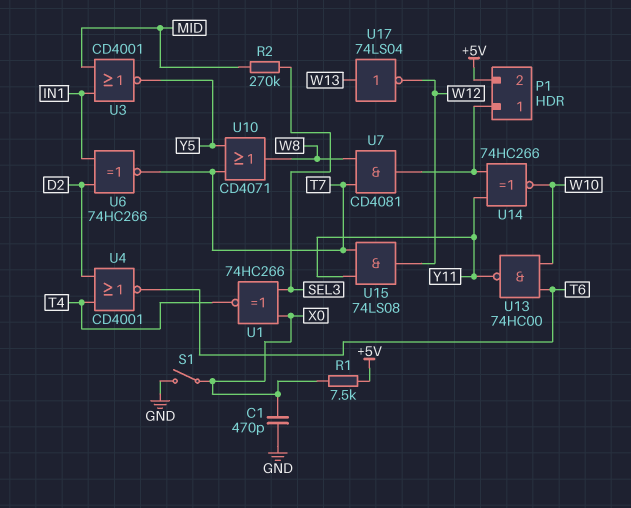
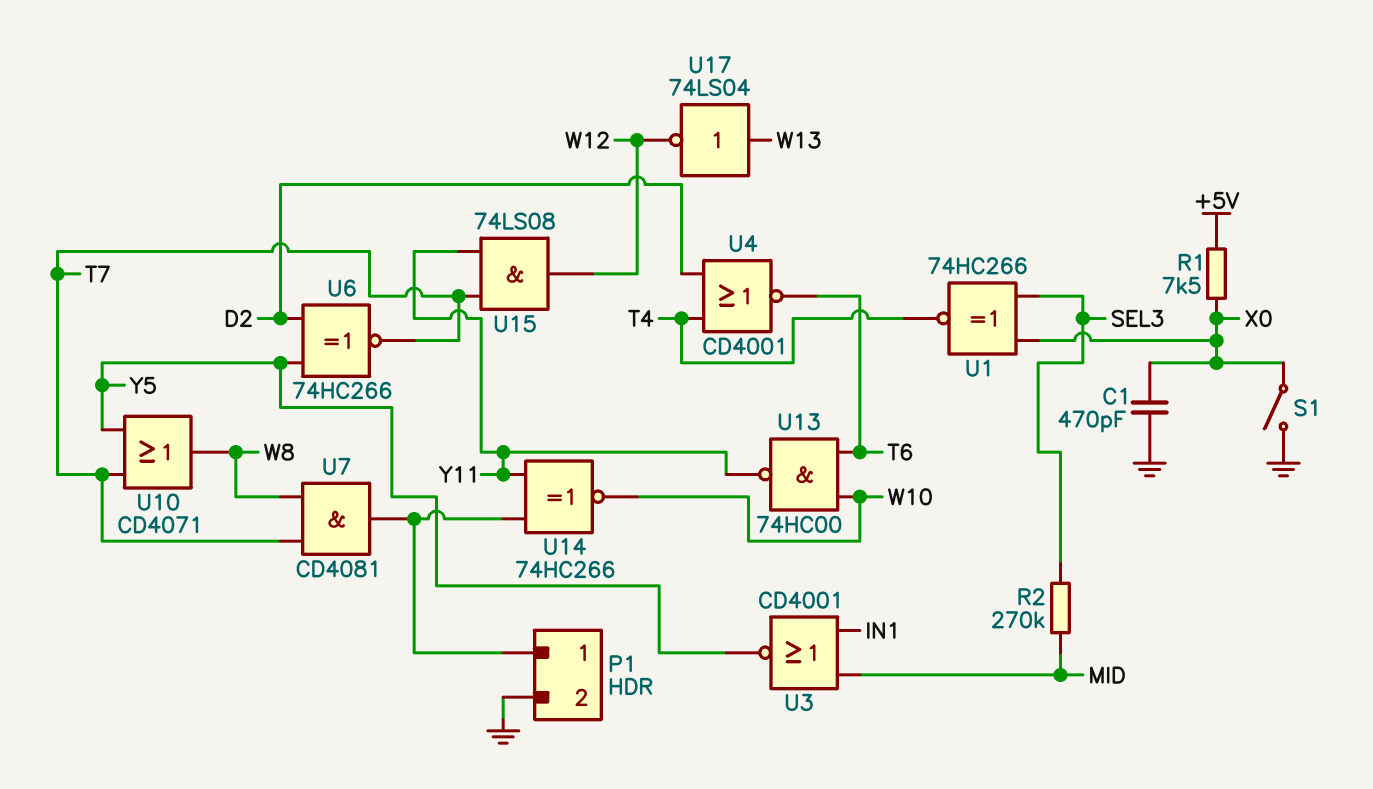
P1 pin 2: +5V -> GND
U6: XNOR 74HC266 (in D2, in IN1, out T7) -> XNOR 74HC266 (in D2, in Y5, out T7)

